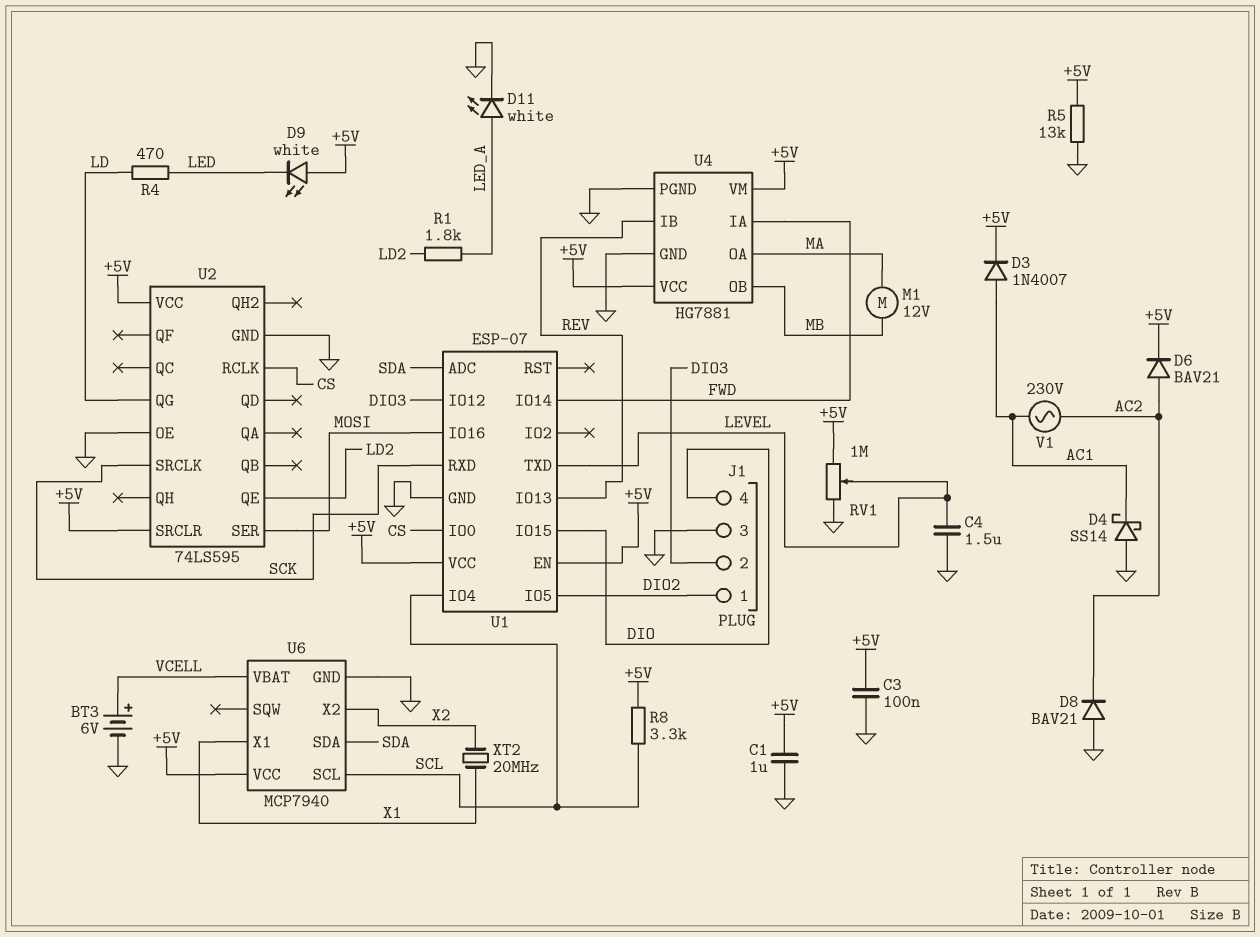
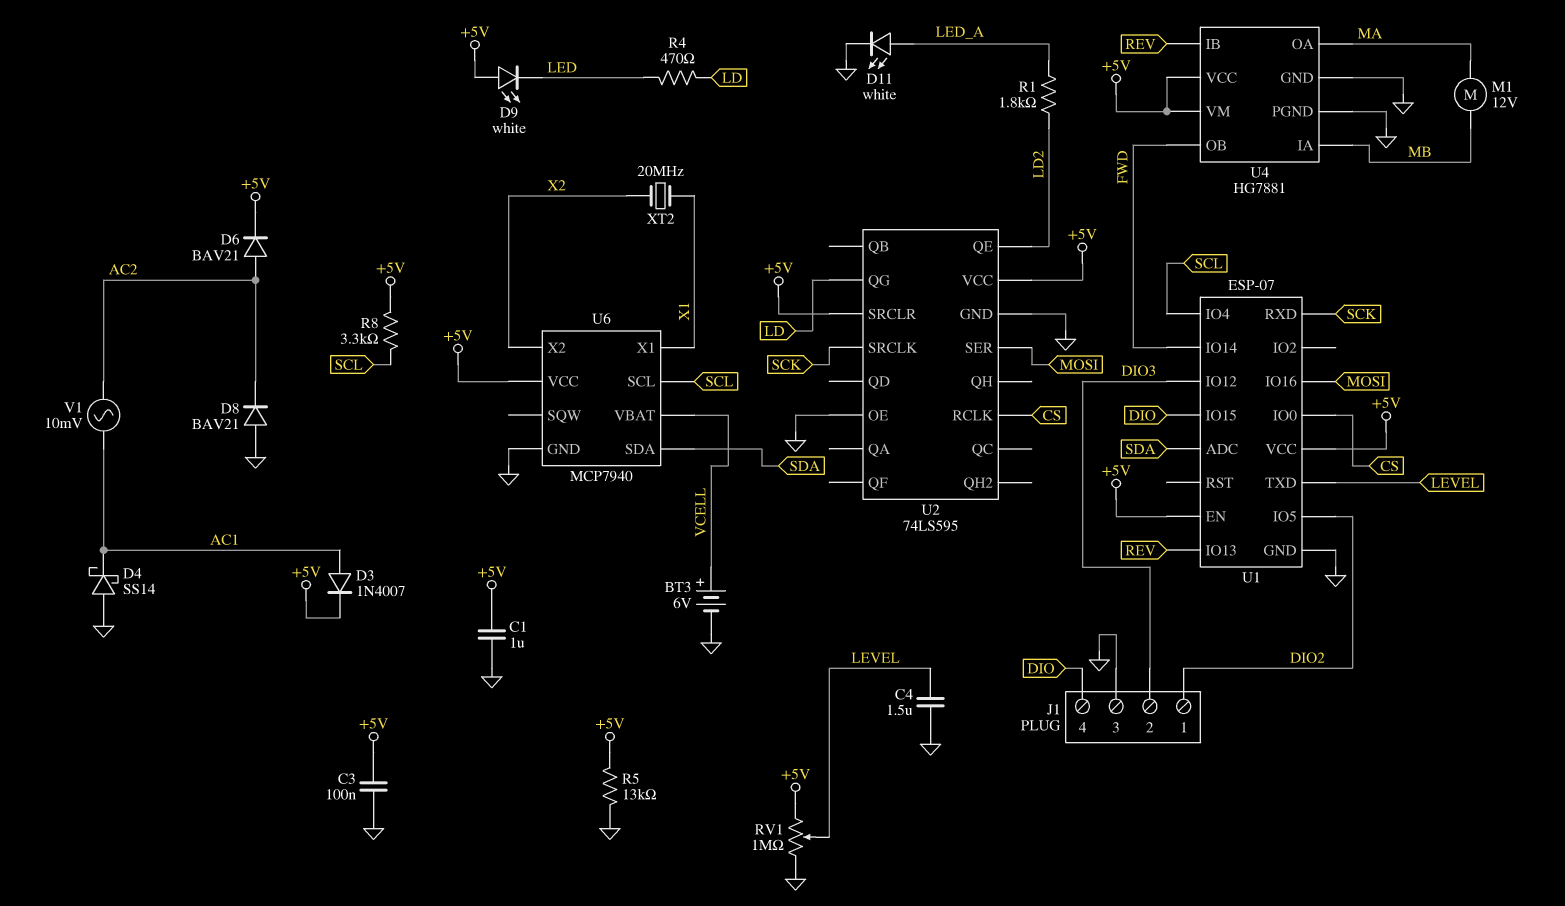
U4 pin IA: FWD -> MB
U4 pin OB: MB -> FWD
V1: AC 230V (AC1, AC2) -> AC 10mV (AC1, AC2)

